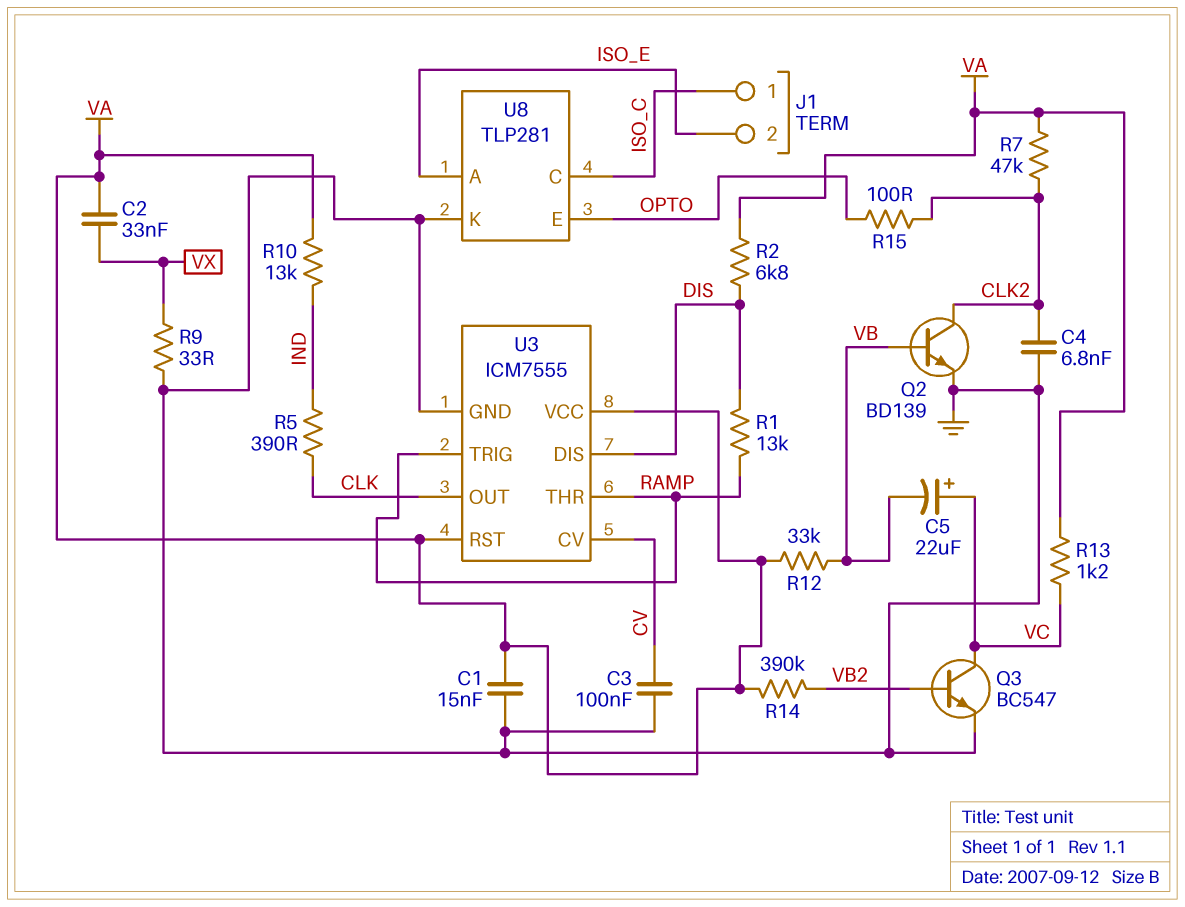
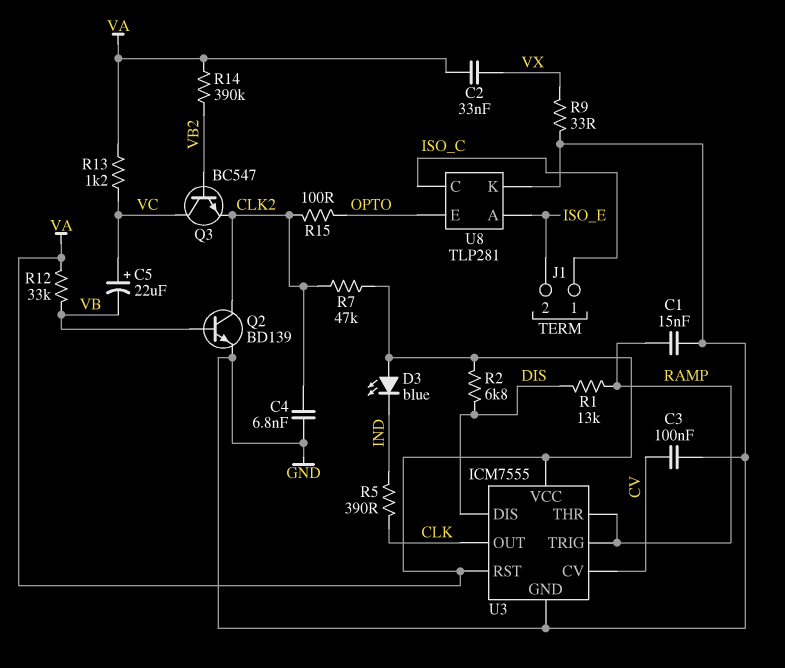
C1: 15nF (GND, VA) -> 15nF (GND, RAMP)
D3: none -> LED blue (A VA, K IND)
Q3: NPN BC547 (B VB2, C VC, E GND) -> NPN BC547 (B VB2, C VC, E CLK2)
R10: 13k (IND, VA) -> none

